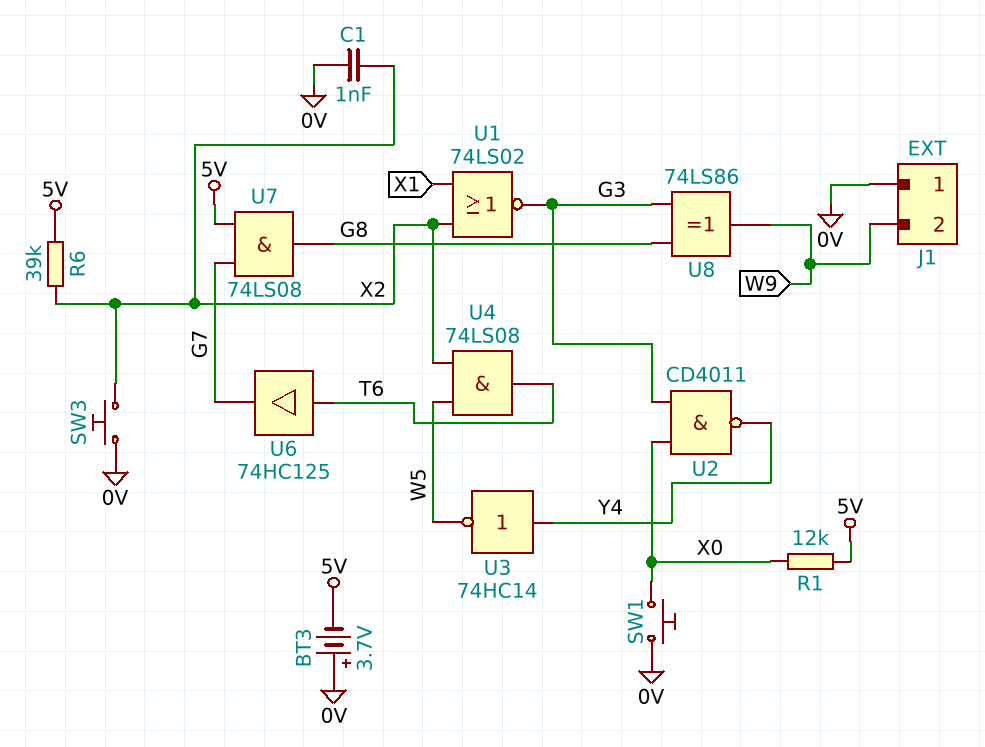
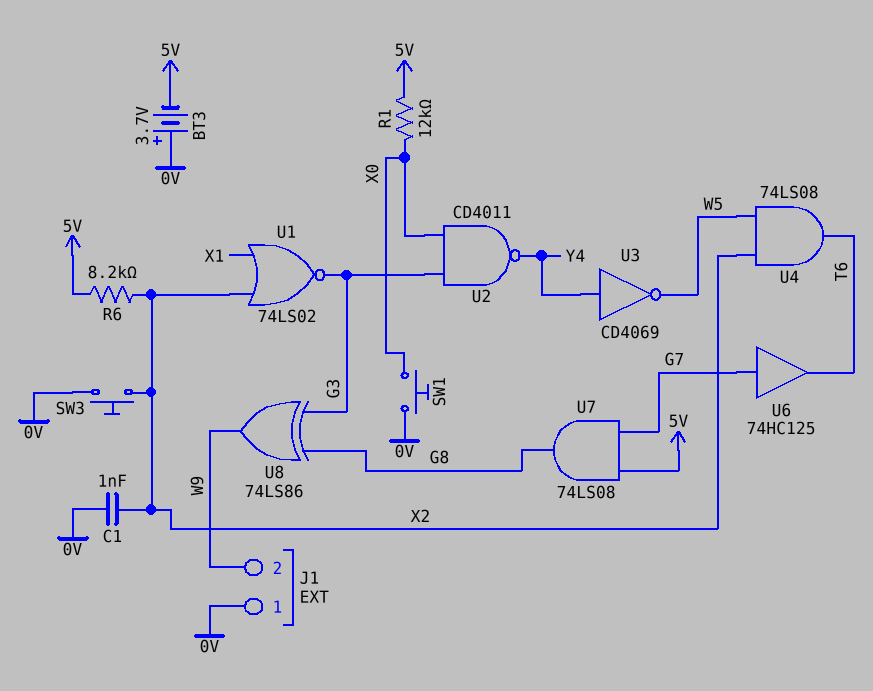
R6: 39k (5V, X2) -> 8.2k (5V, X2)
U3: NOT 74HC14 (in Y4, out W5) -> NOT CD4069 (in Y4, out W5)
U6: buffer 74HC125 (in T6, out G7) -> buffer 74HC125 (in G7, out T6)

